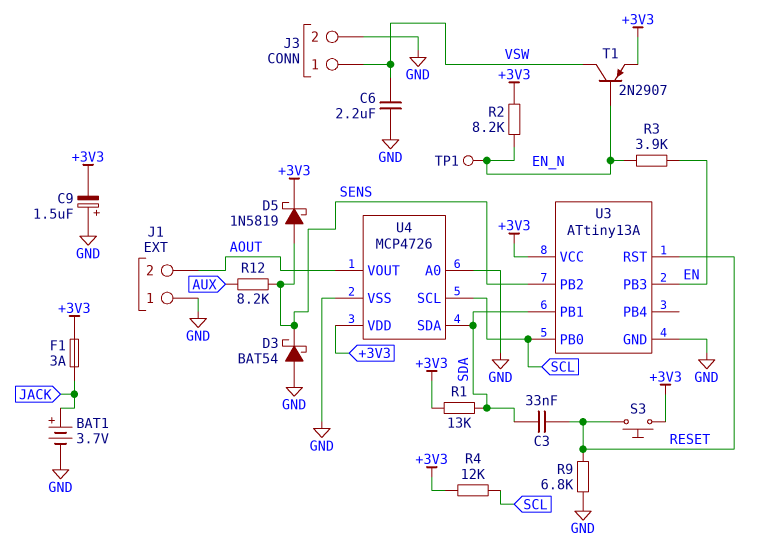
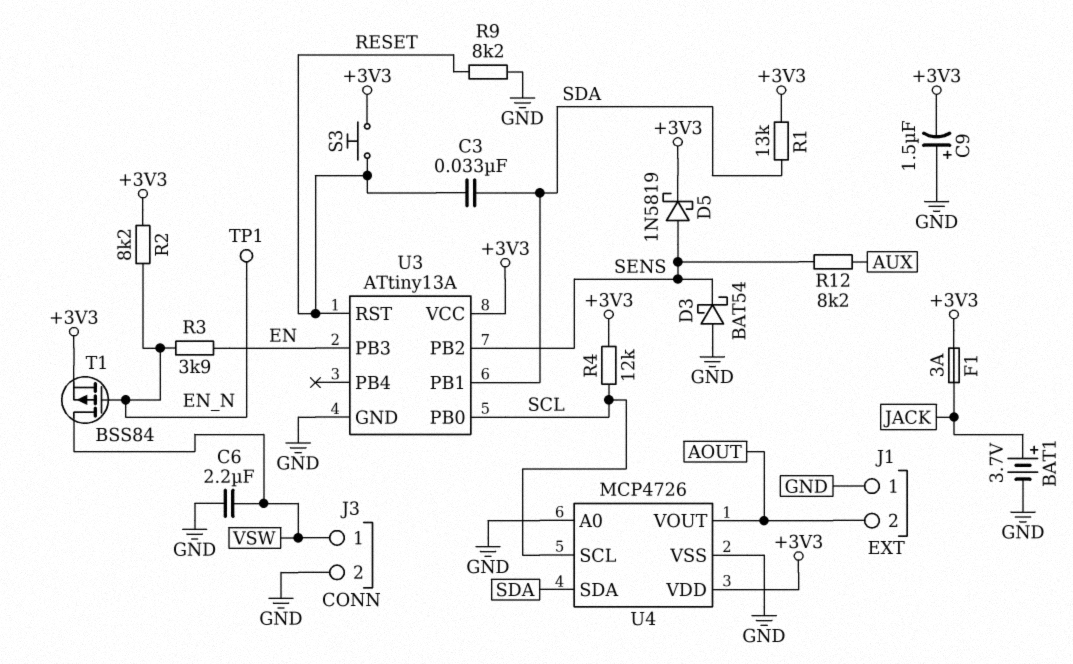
R9: 6.8k (GND, RESET) -> 8.2k (GND, RESET)
T1: PNP 2N2907 (B EN_N, C VSW, E +3V3) -> PMOS BSS84 (G EN_N, D VSW, S +3V3)

